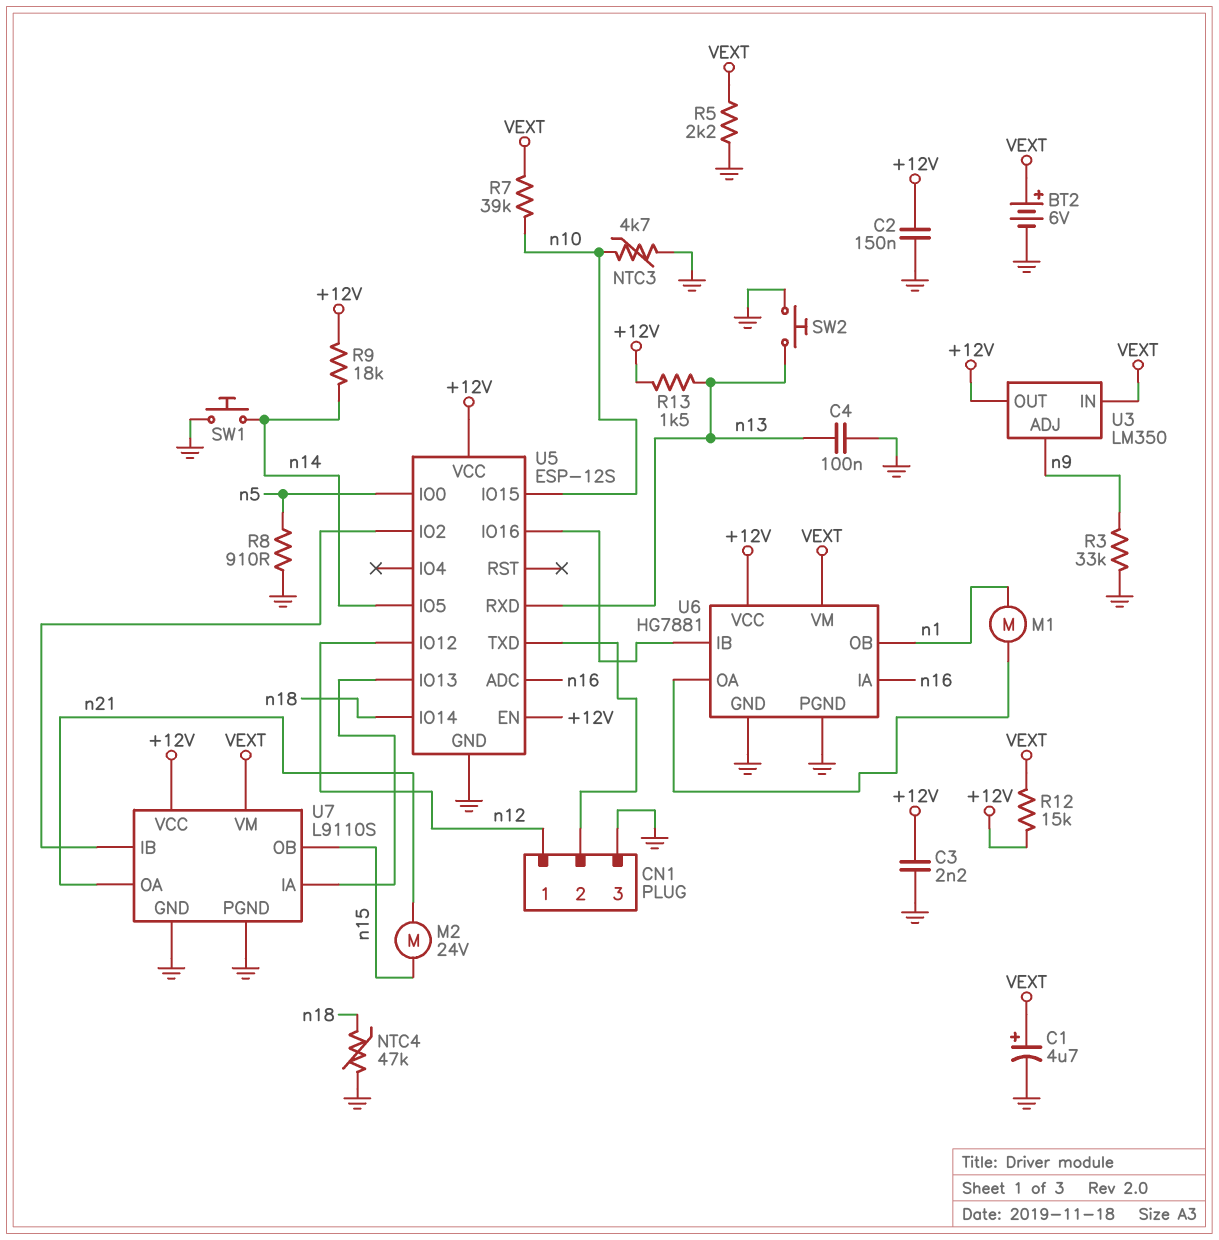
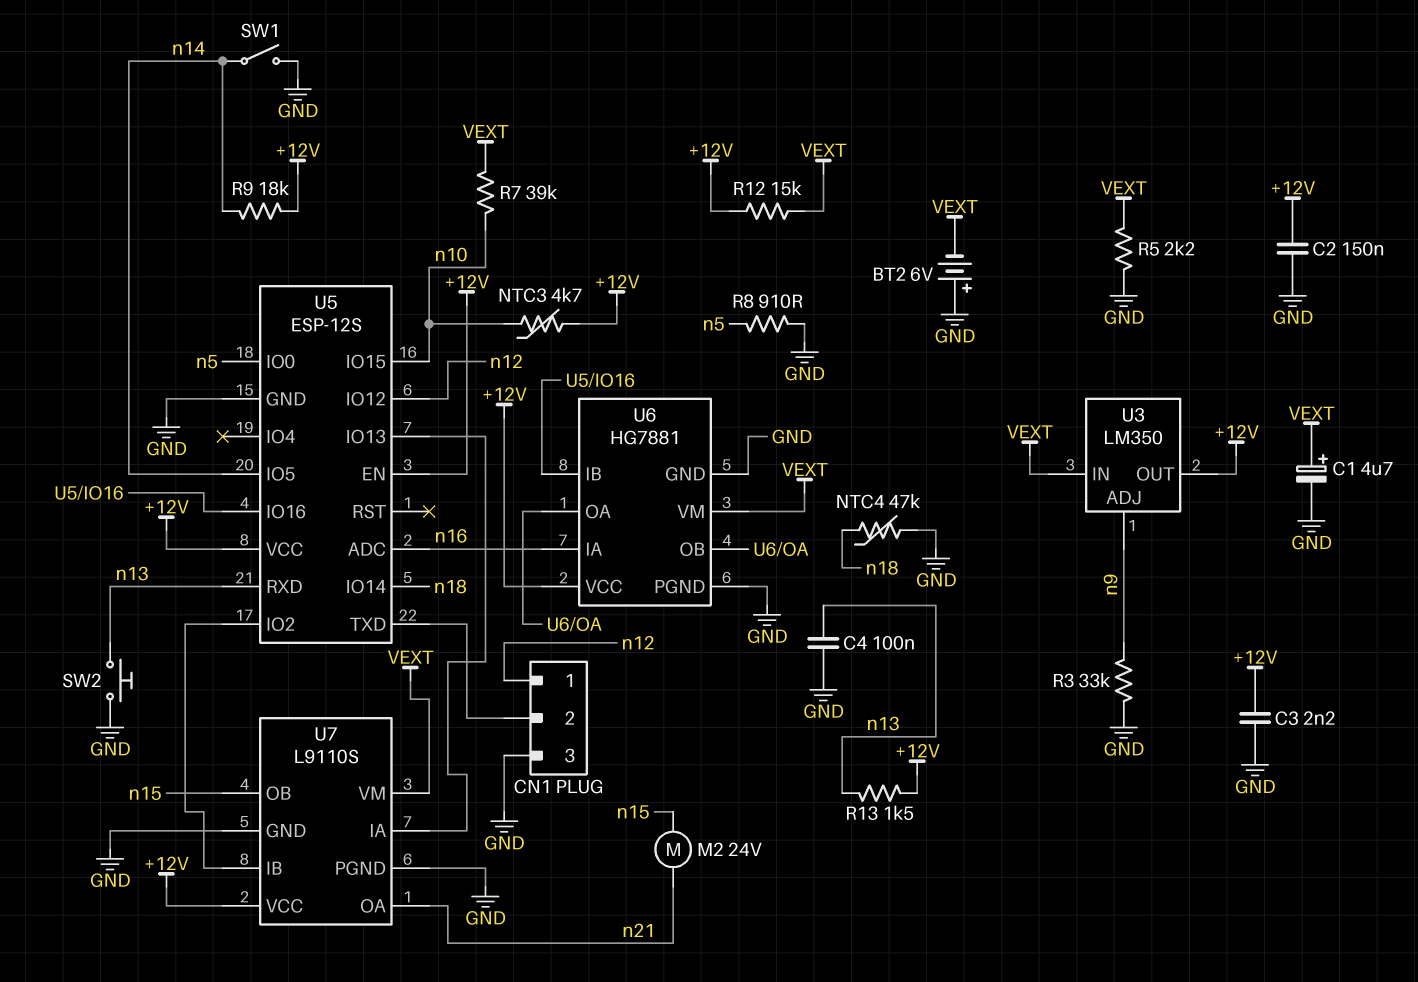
BT2: 6V (plus VEXT, minus GND) -> 6V (plus GND, minus VEXT)
M1: motor (U6/OA, n1) -> none
NTC3: 4.7k (GND, n10) -> 4.7k (+12V, n10)
SW1: button (GND, n14) -> switch (GND, n14)
U6 pin OB: n1 -> U6/OA

